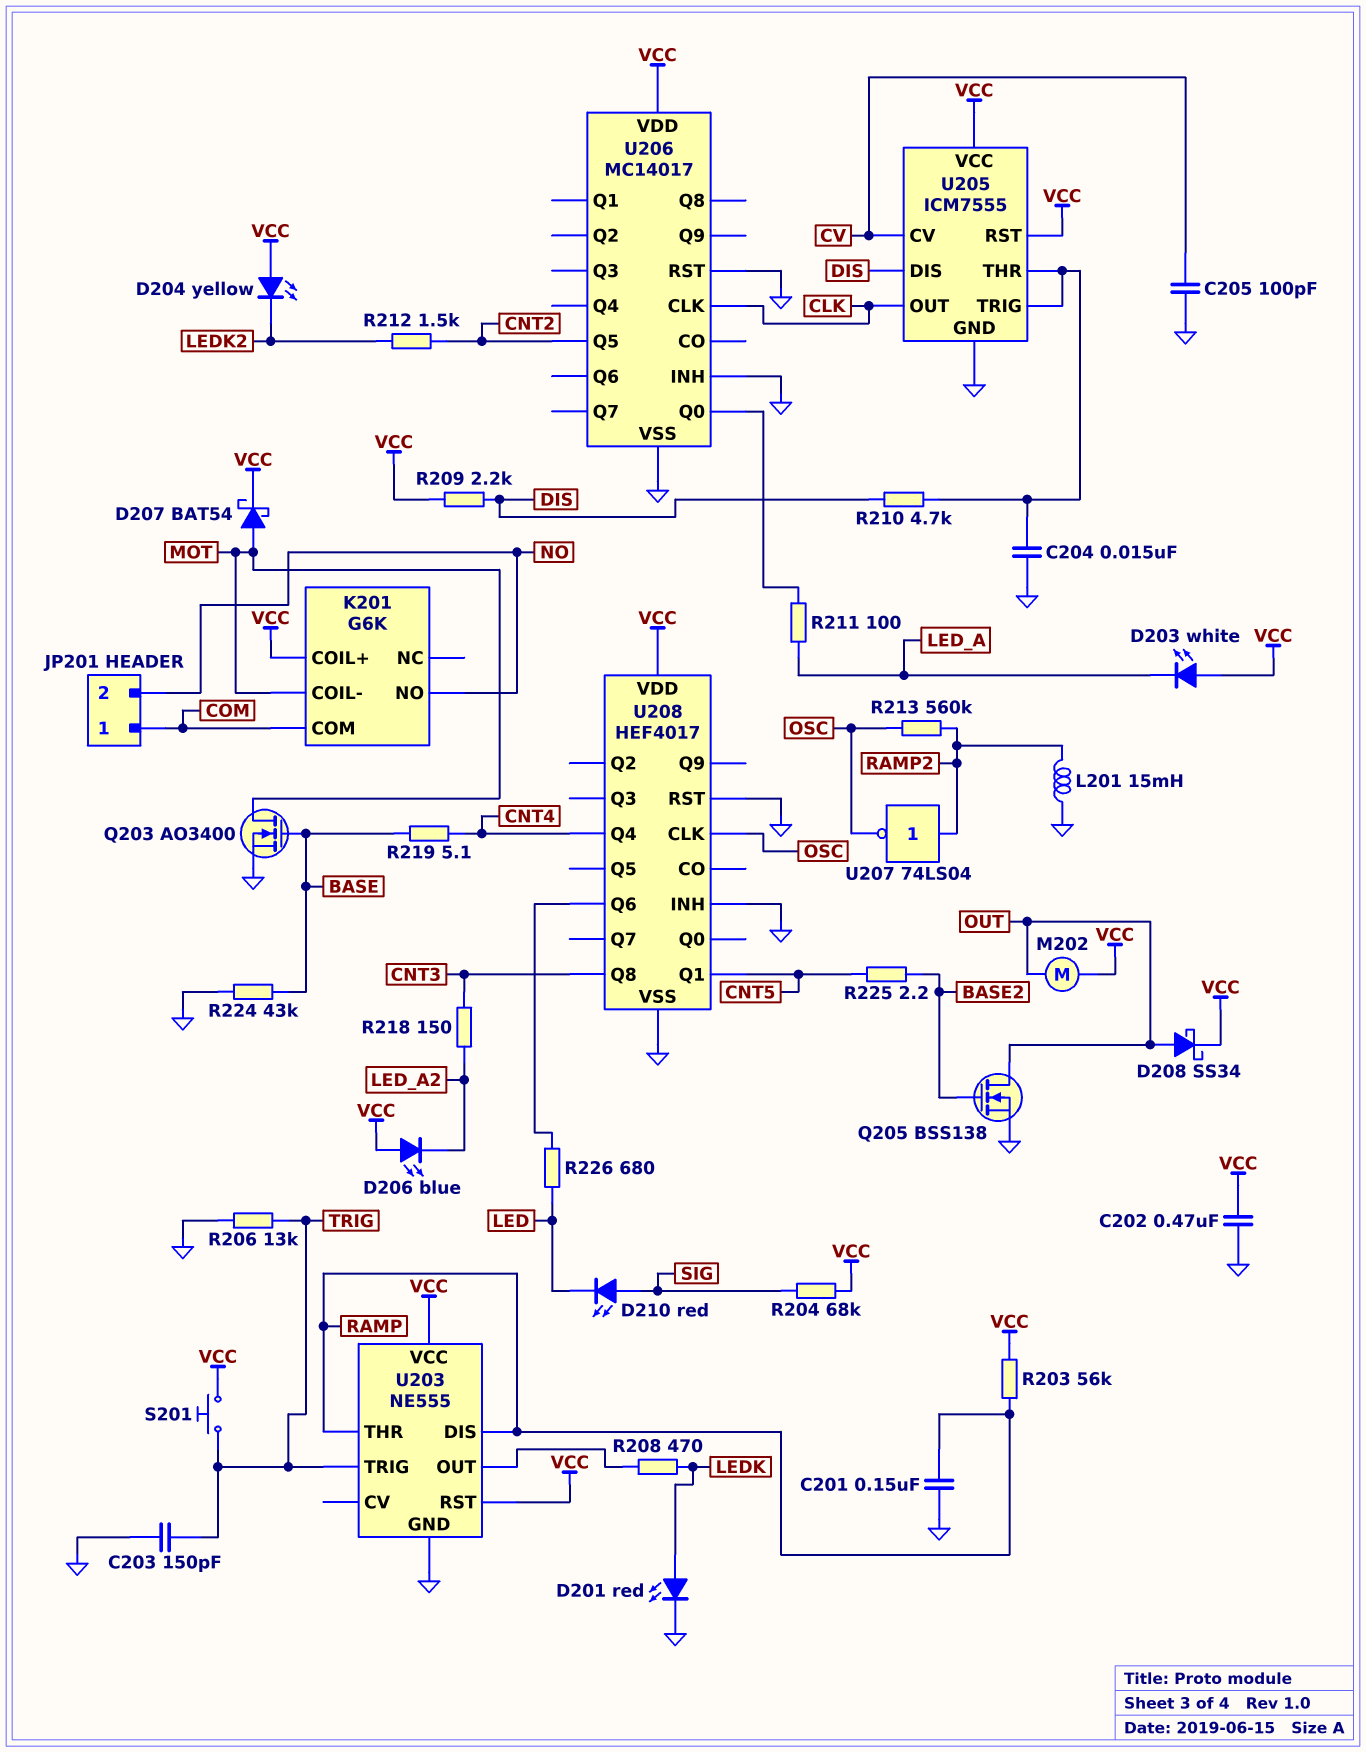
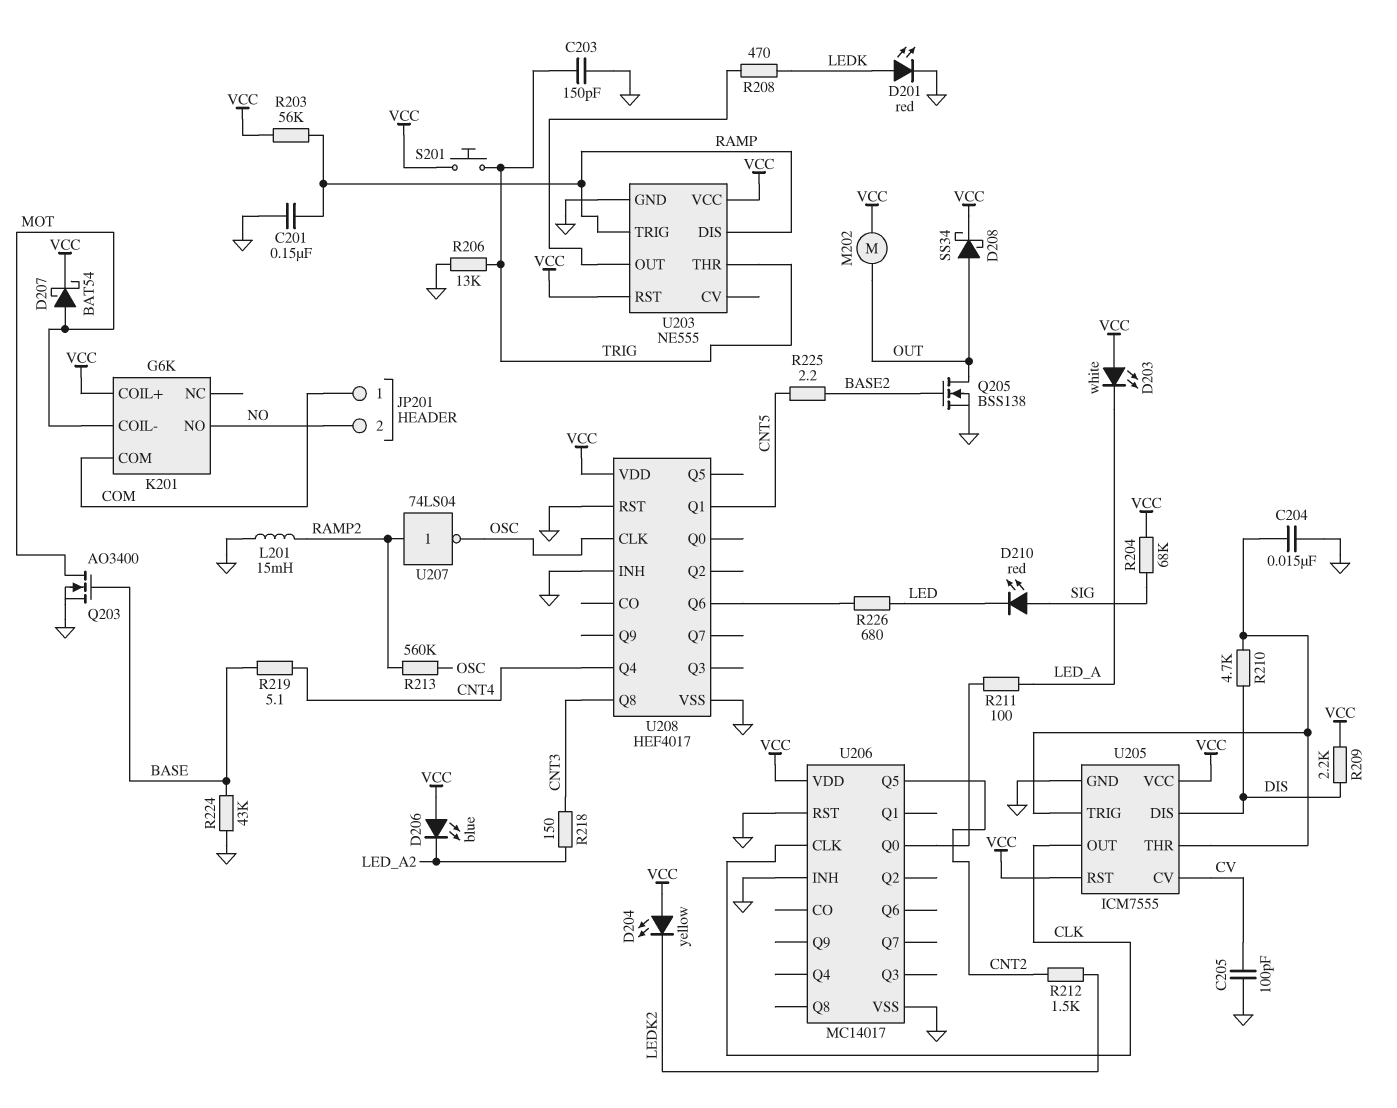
C202: 470nF (GND, VCC) -> none
U203 pin THR: RAMP -> TRIG
U203 pin TRIG: TRIG -> RAMP

